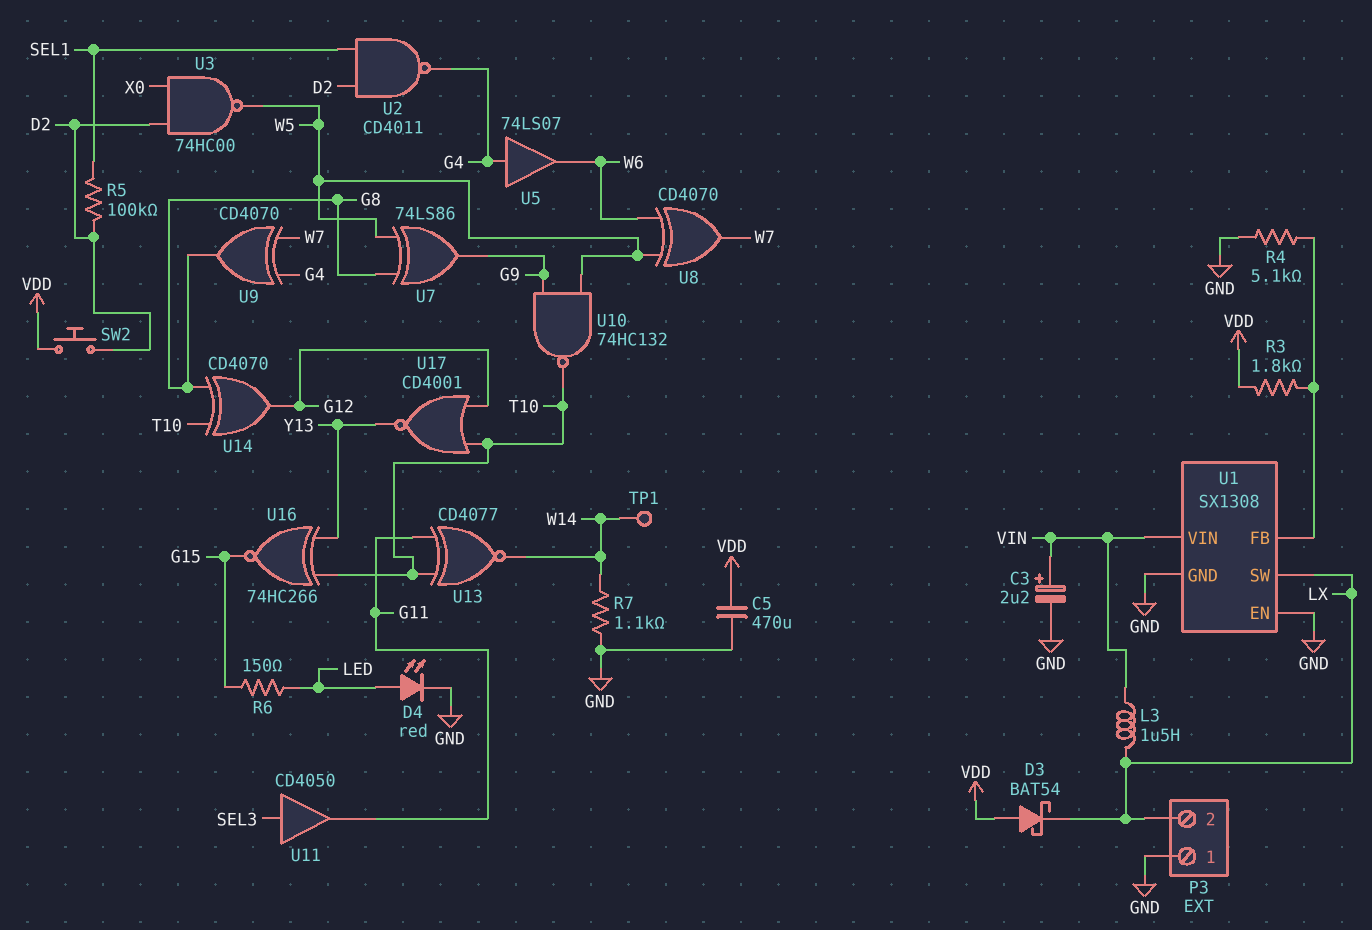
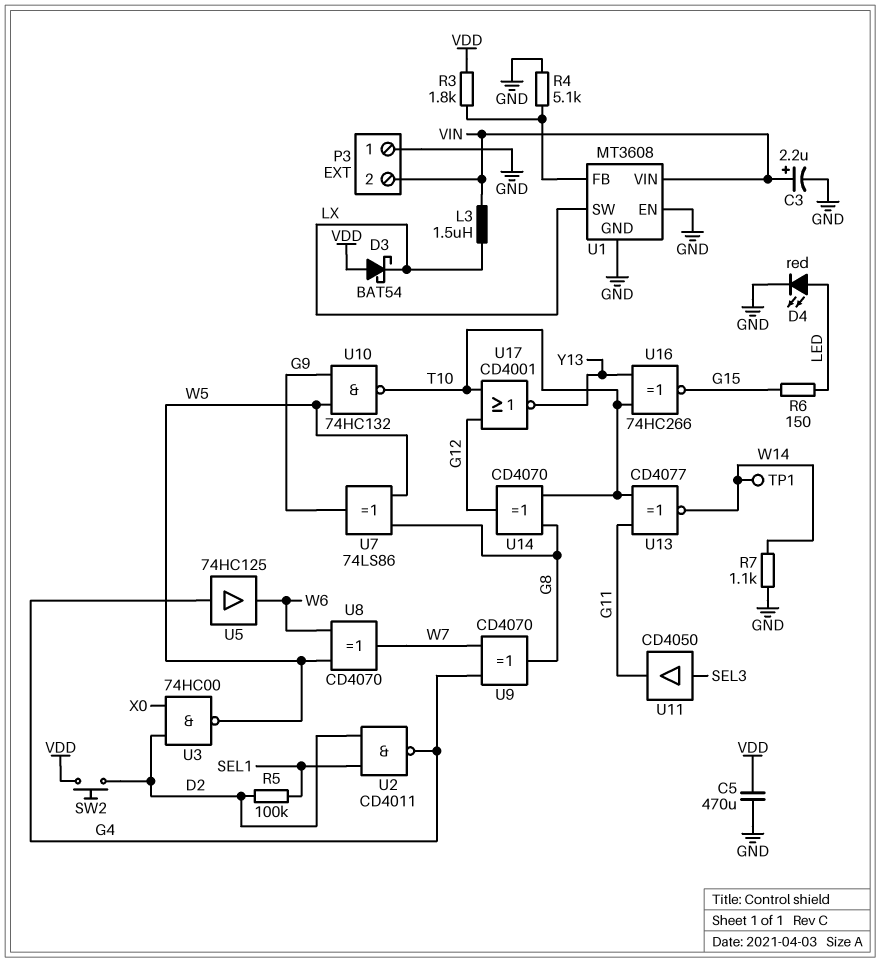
P3 pin 2: LX -> VIN
U1: SX1308 -> MT3608
U5: buffer 74LS07 (in G4, out W6) -> buffer 74HC125 (in G4, out W6)

